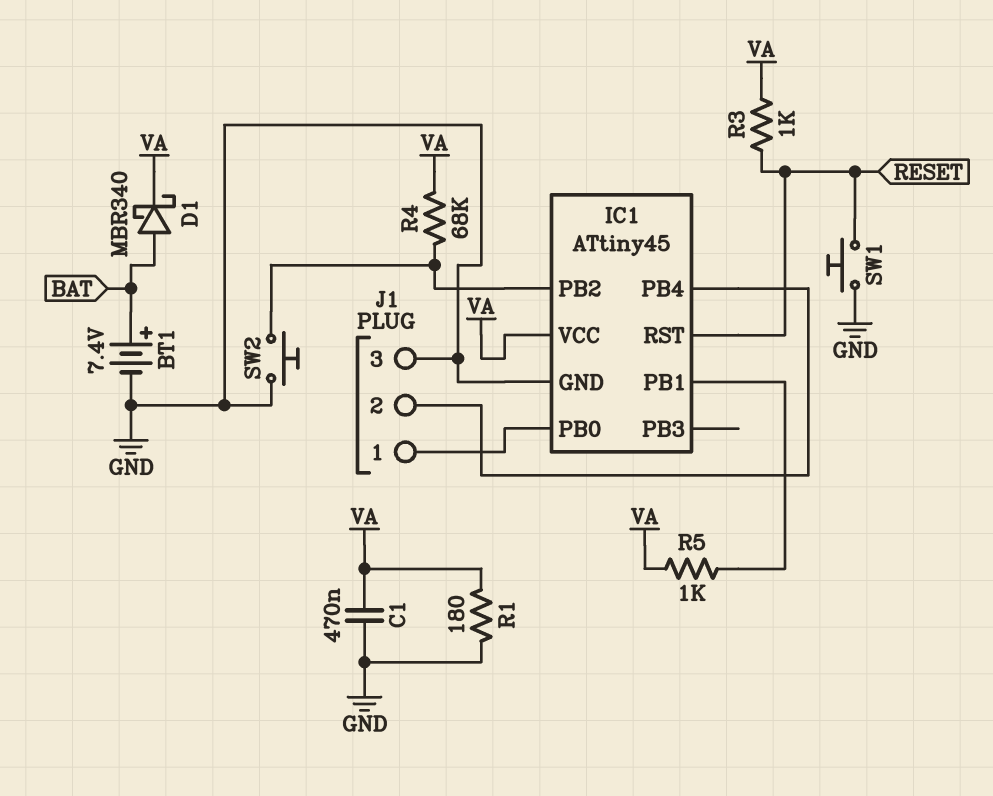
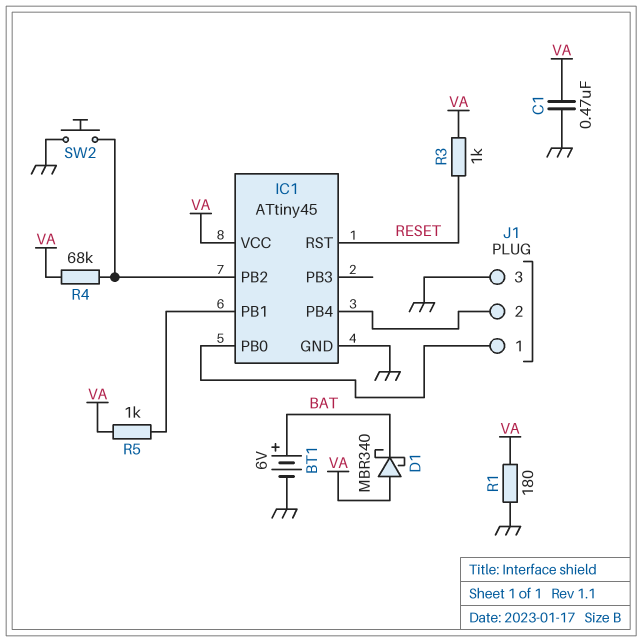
BT1: 7.4V (plus BAT, minus GND) -> 6V (plus BAT, minus GND)
D1: schottky MBR340 (A BAT, K VA) -> schottky MBR340 (A VA, K BAT)
SW1: button (GND, RESET) -> none

